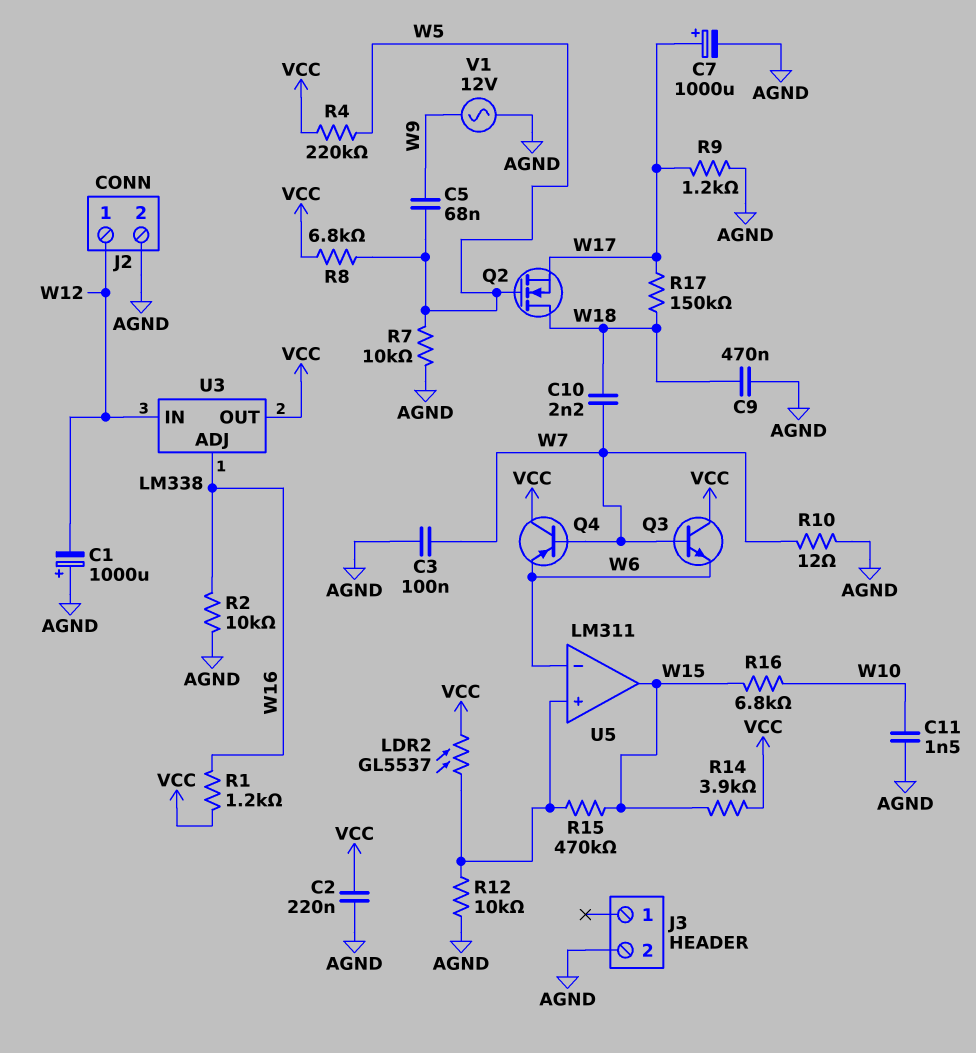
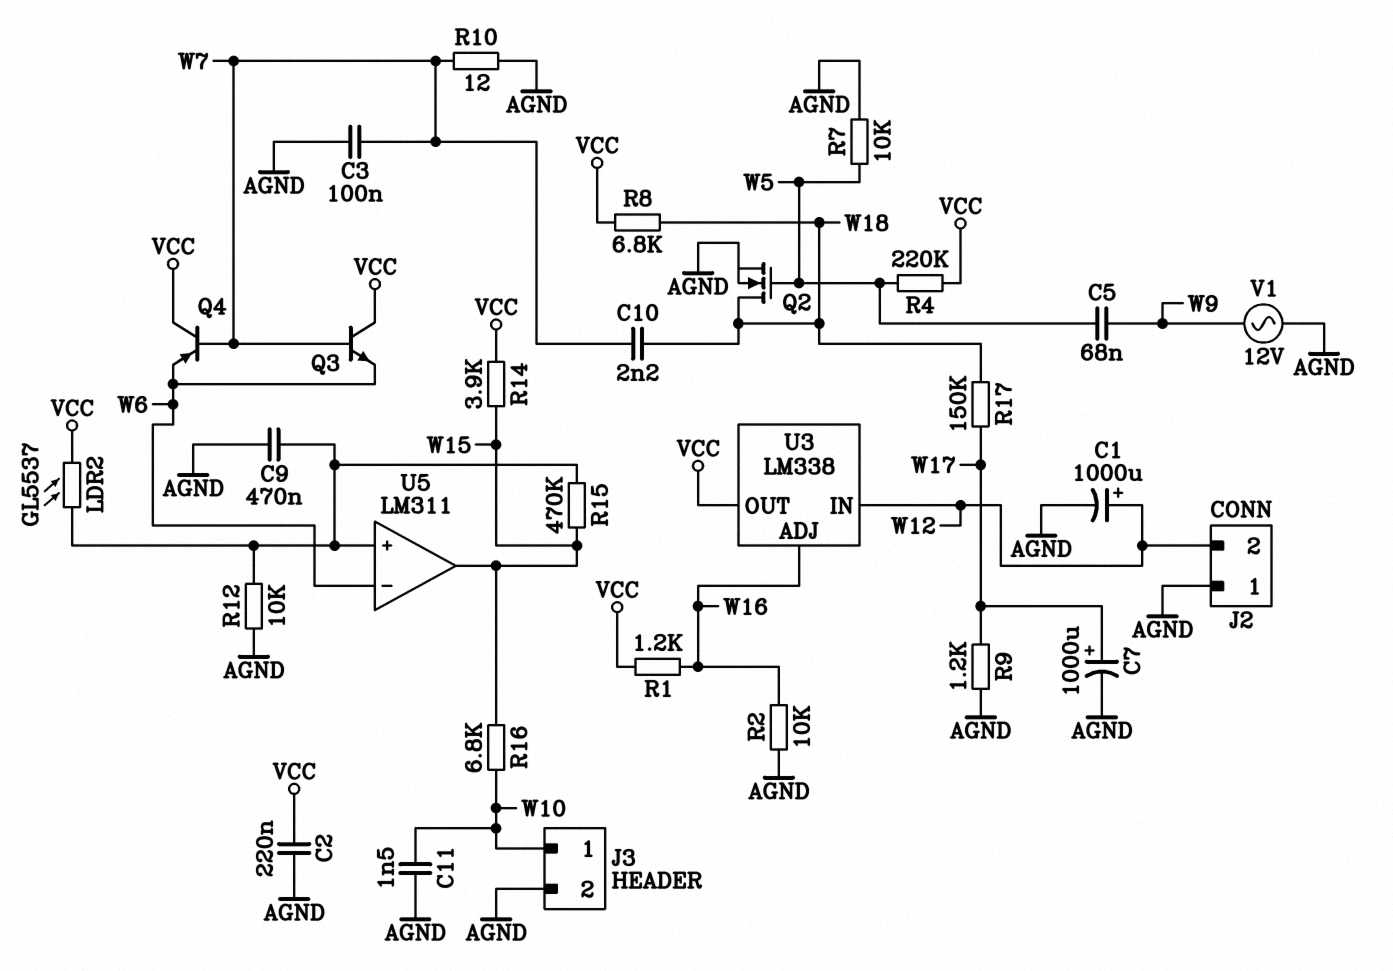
C1: 1000uF (plus AGND, minus W12) -> 1000uF (plus W12, minus AGND)
C9: 470nF (AGND, W18) -> 470nF (AGND, U5/in+)
J2 pin 1: W12 -> AGND
J2 pin 2: AGND -> W12
J3 pin 1: none -> W10
Q2: NMOS (G W5, D W18, S W17) -> NMOS (G W5, D W18, S AGND)
R8: 6.8k (VCC, W5) -> 6.8k (VCC, W18)

